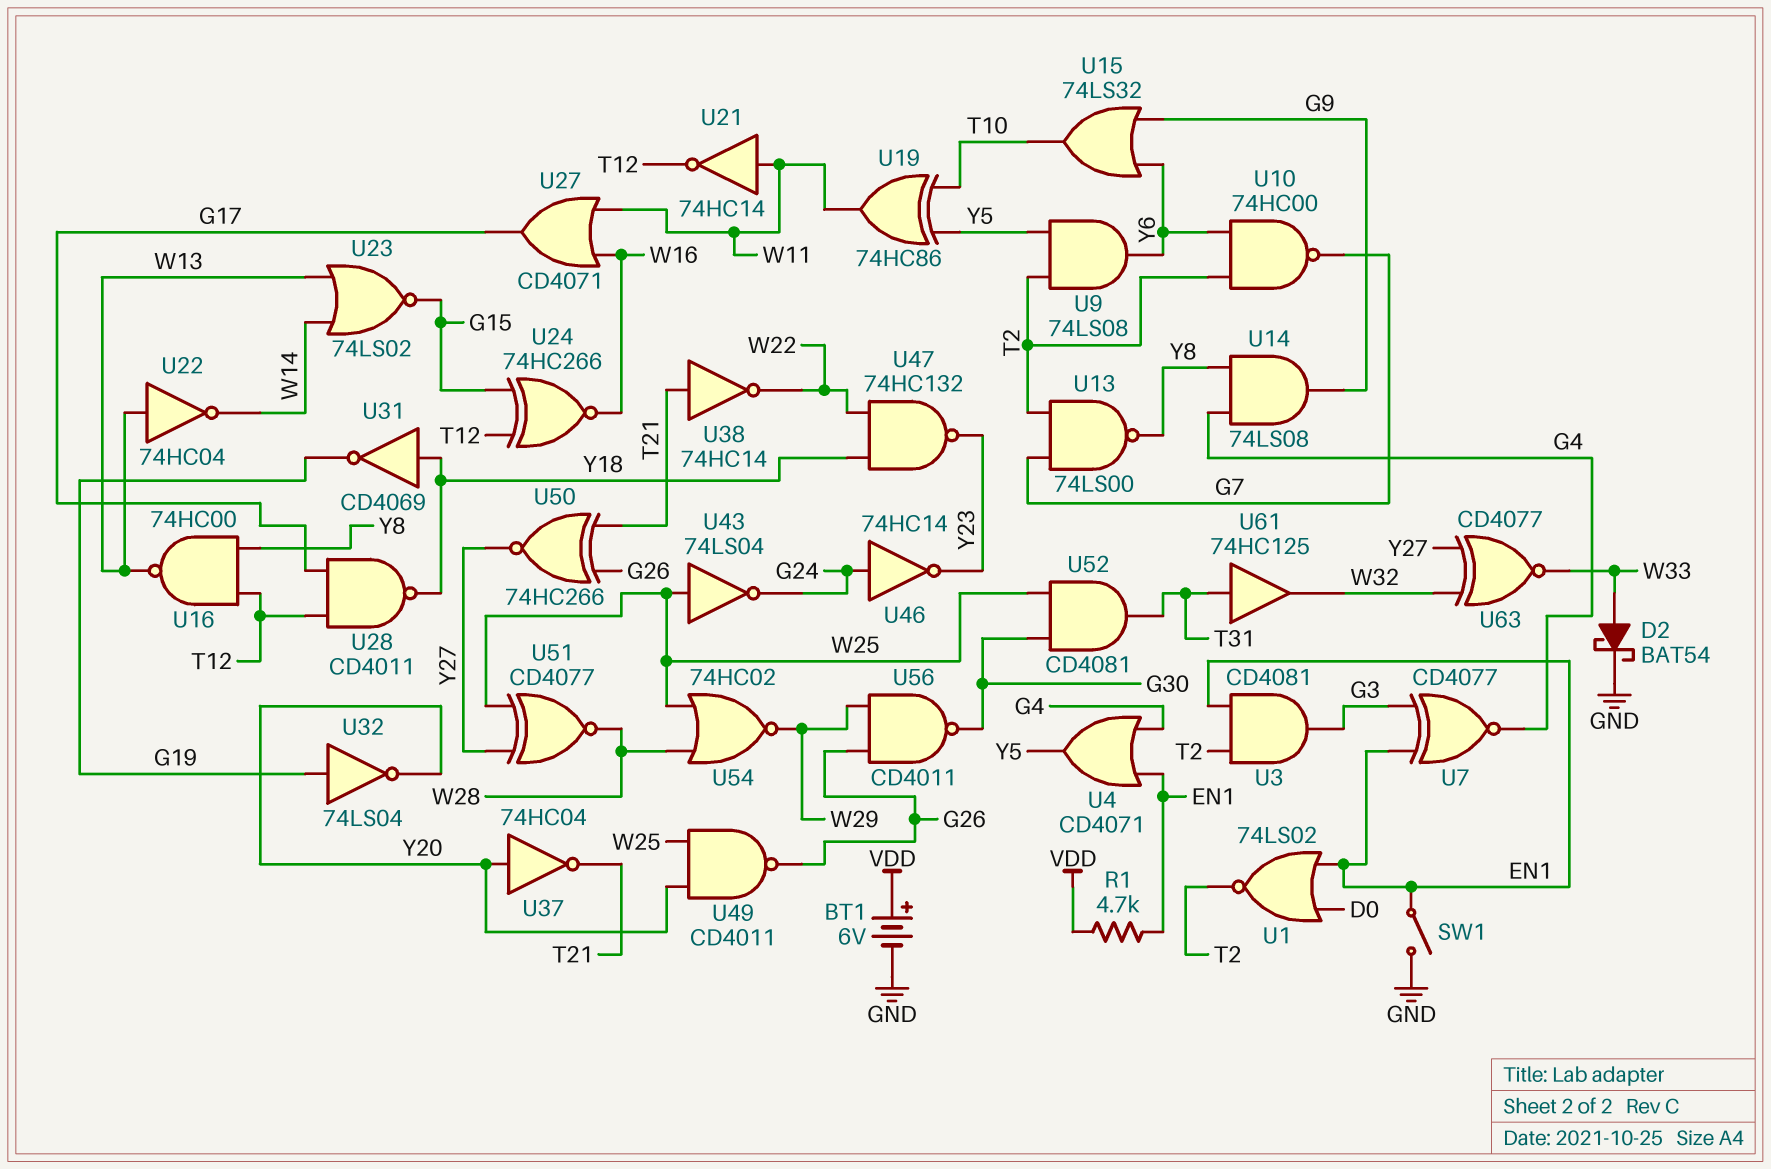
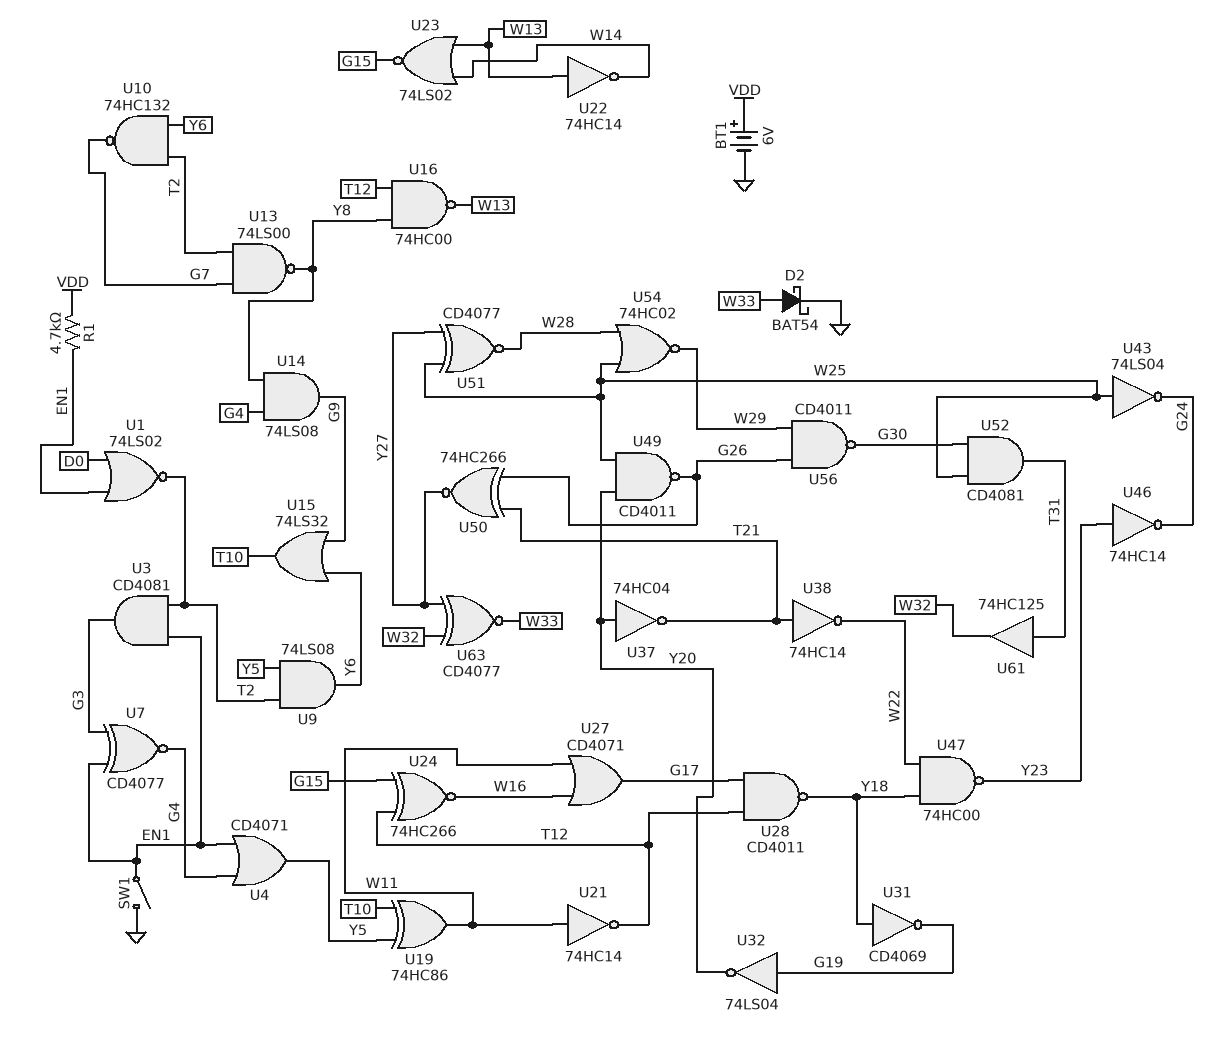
U10: NAND 74HC00 (in T2, in Y6, out G7) -> NAND 74HC132 (in T2, in Y6, out G7)
U22: NOT 74HC04 (in W13, out W14) -> NOT 74HC14 (in W13, out W14)
U46: NOT 74HC14 (in G24, out Y23) -> NOT 74HC14 (in Y23, out G24)
U47: NAND 74HC132 (in W22, in Y18, out Y23) -> NAND 74HC00 (in W22, in Y18, out Y23)

